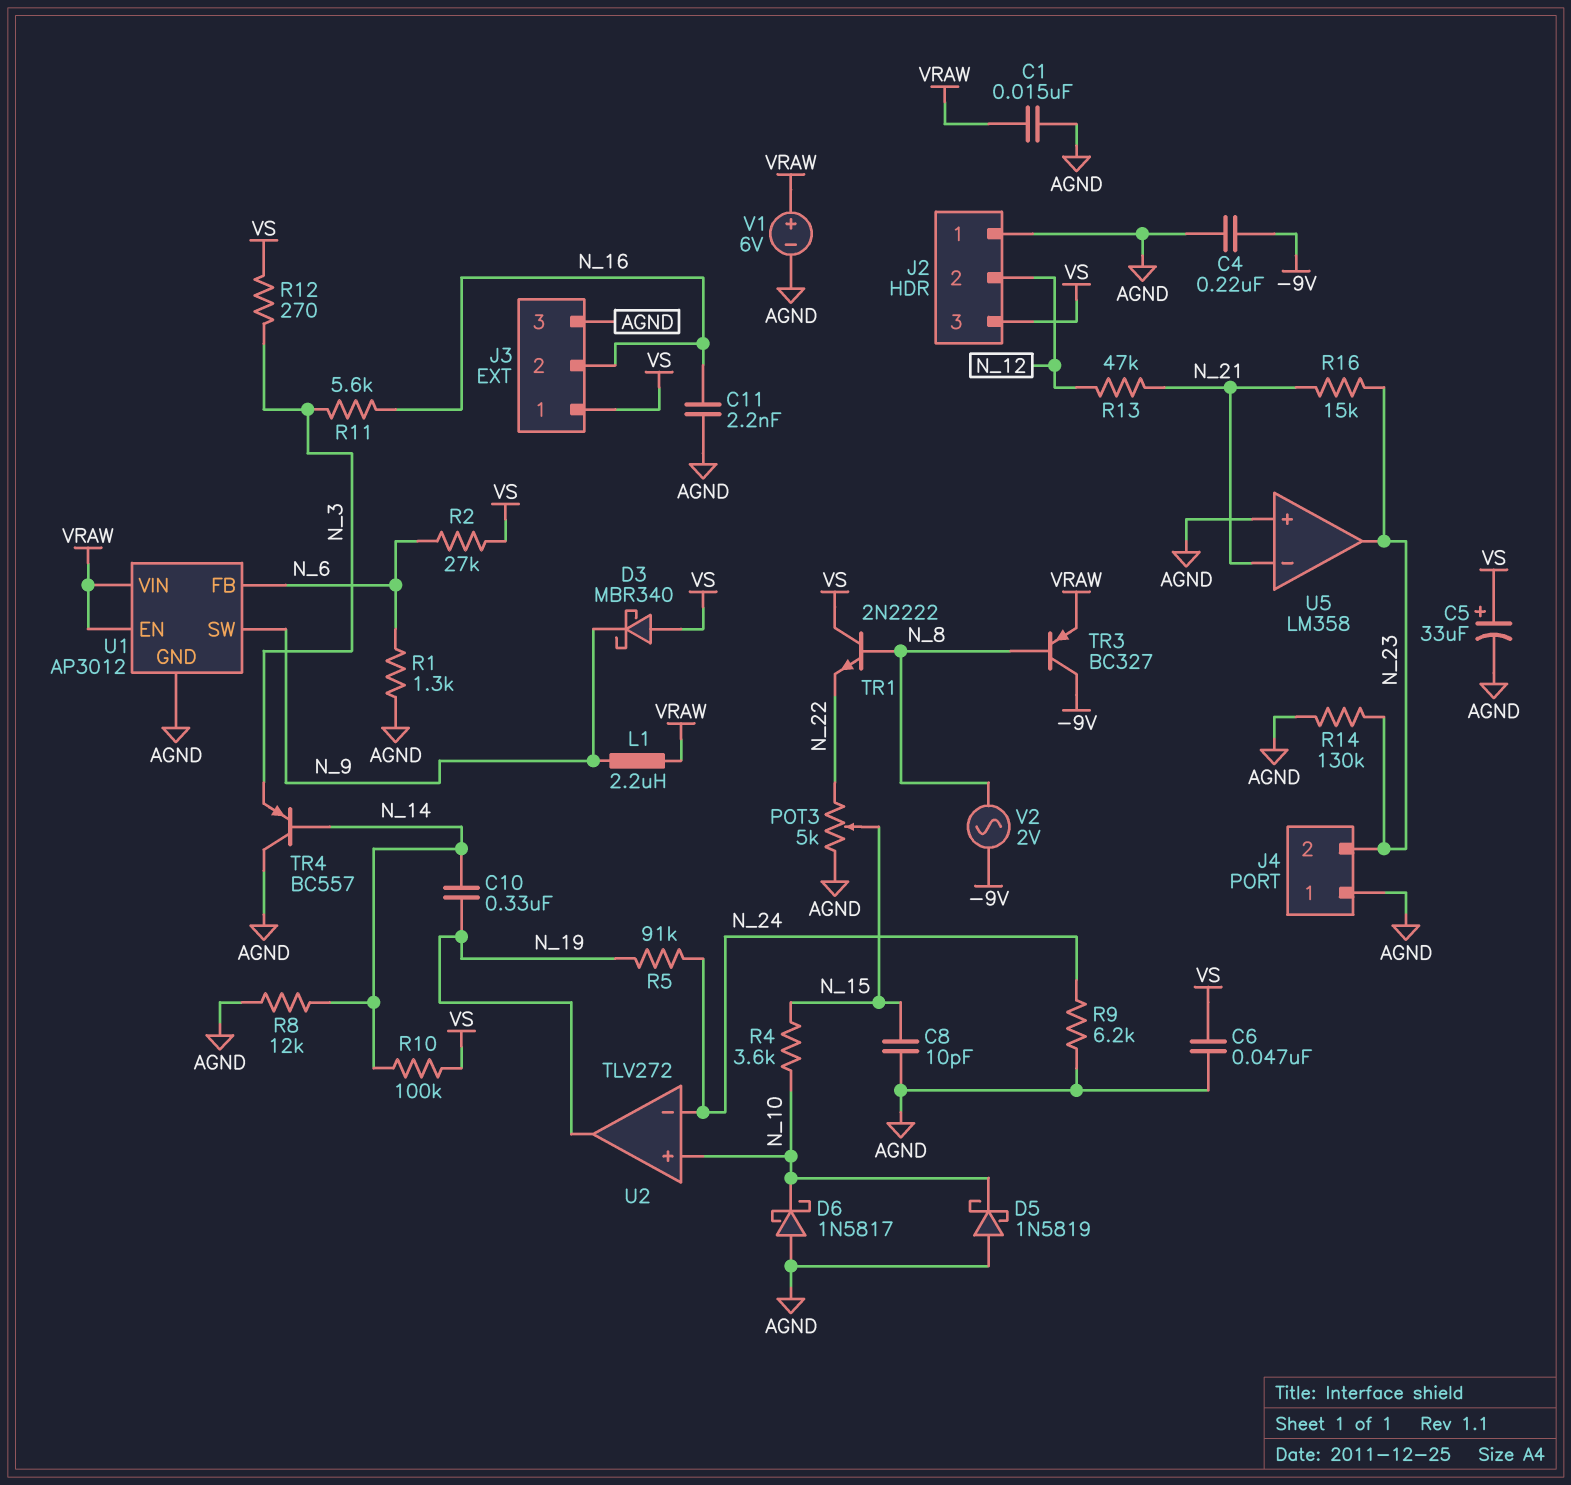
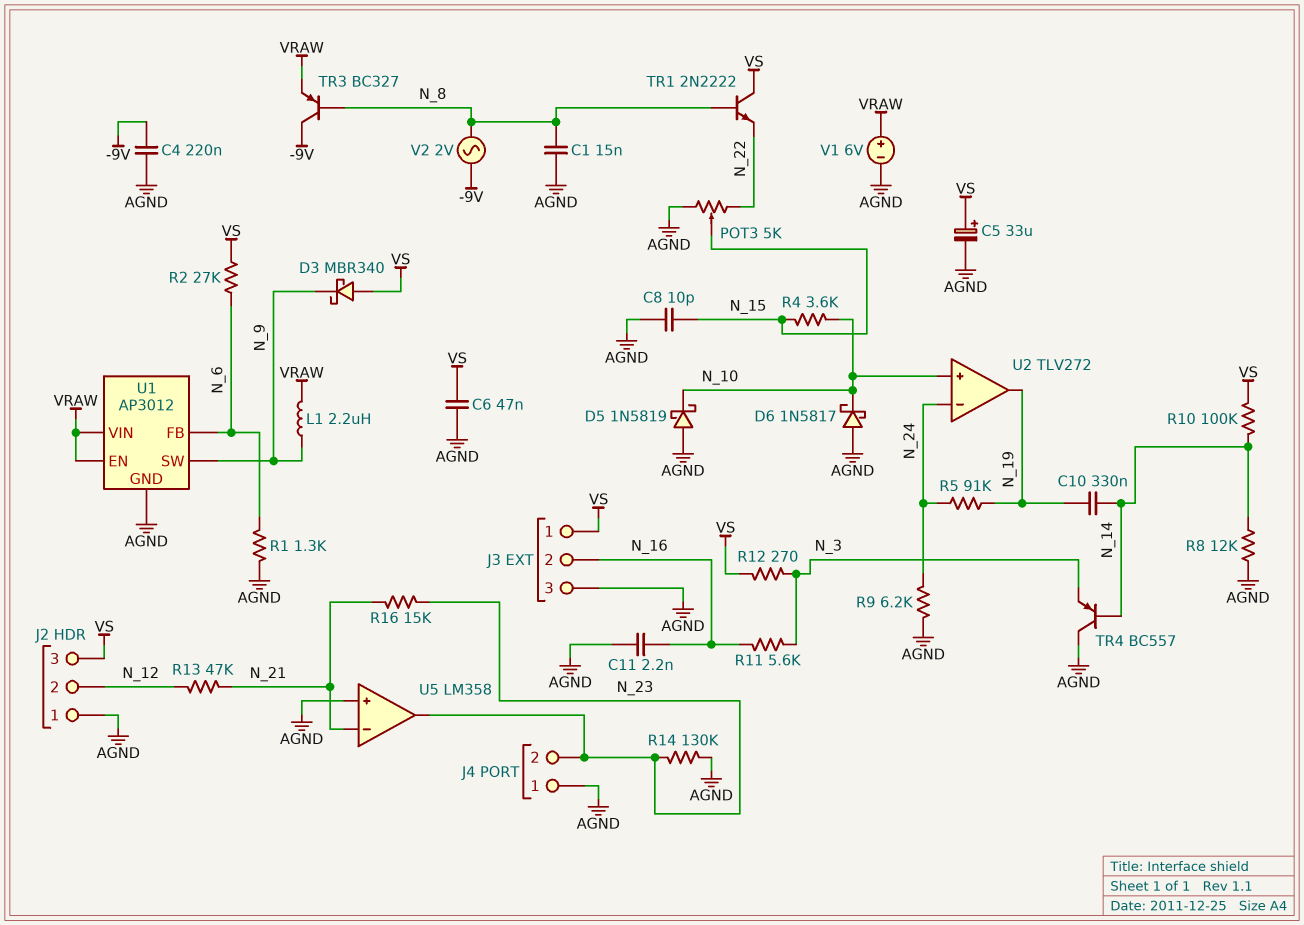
C1: 15nF (AGND, VRAW) -> 15nF (AGND, N_8)

